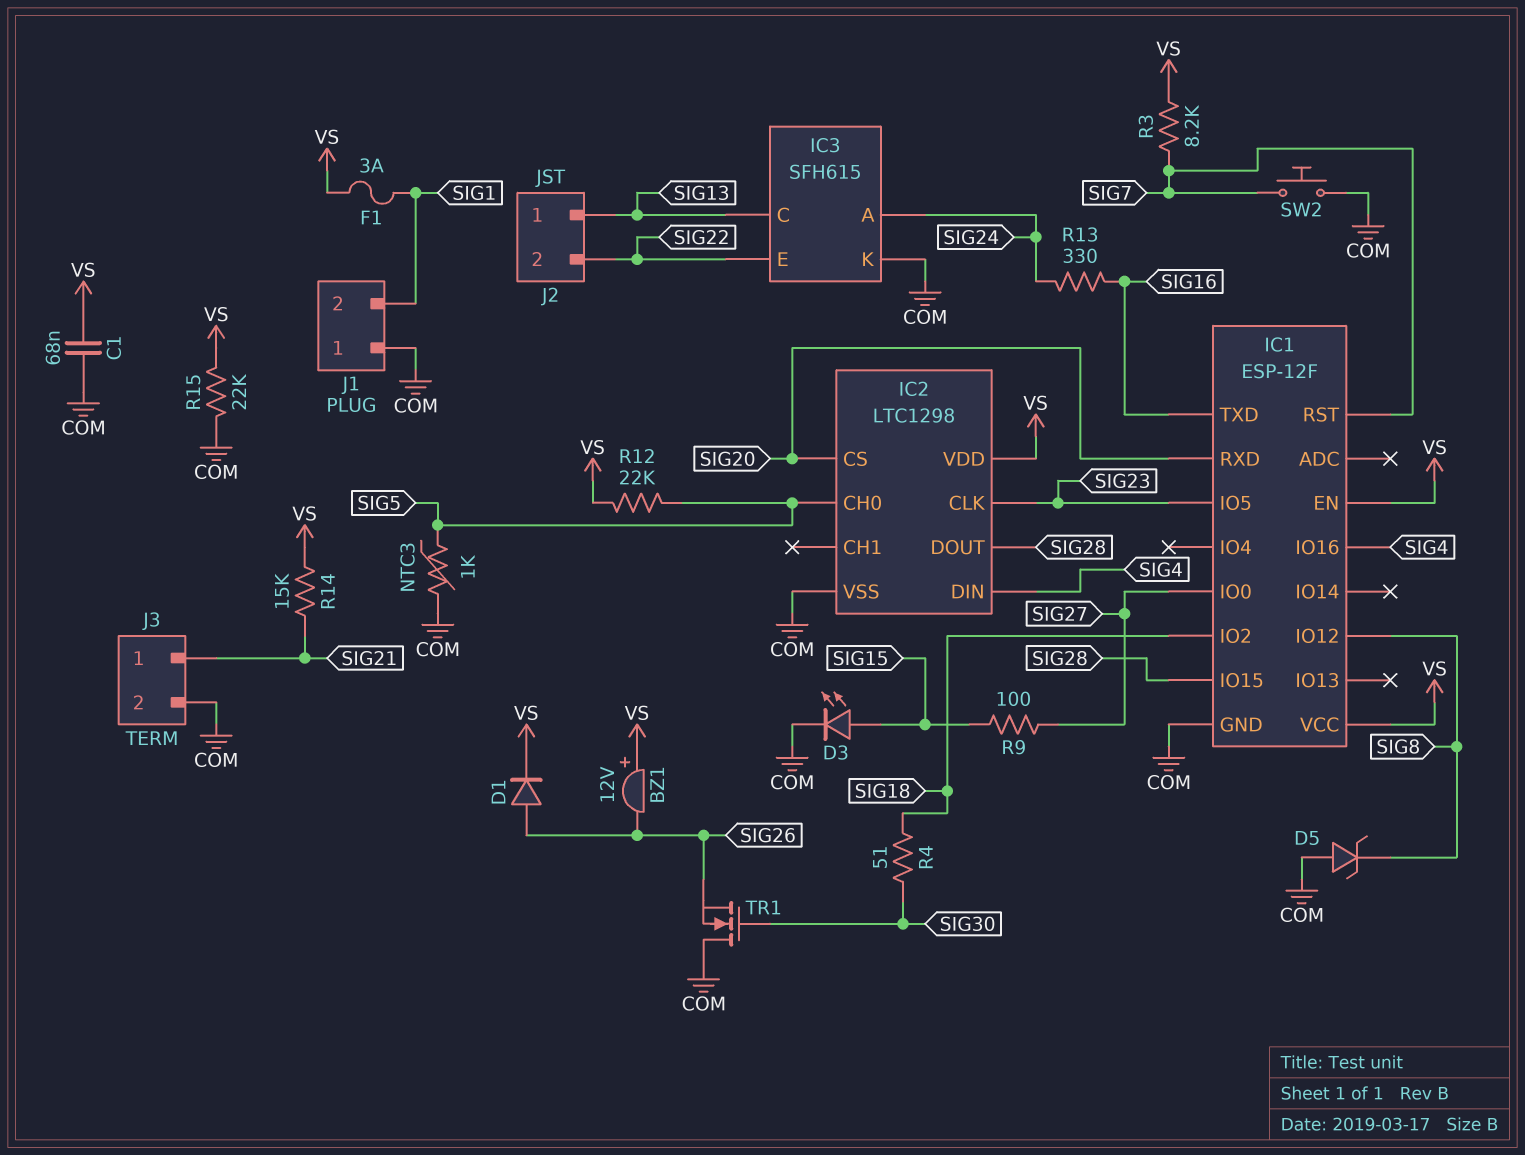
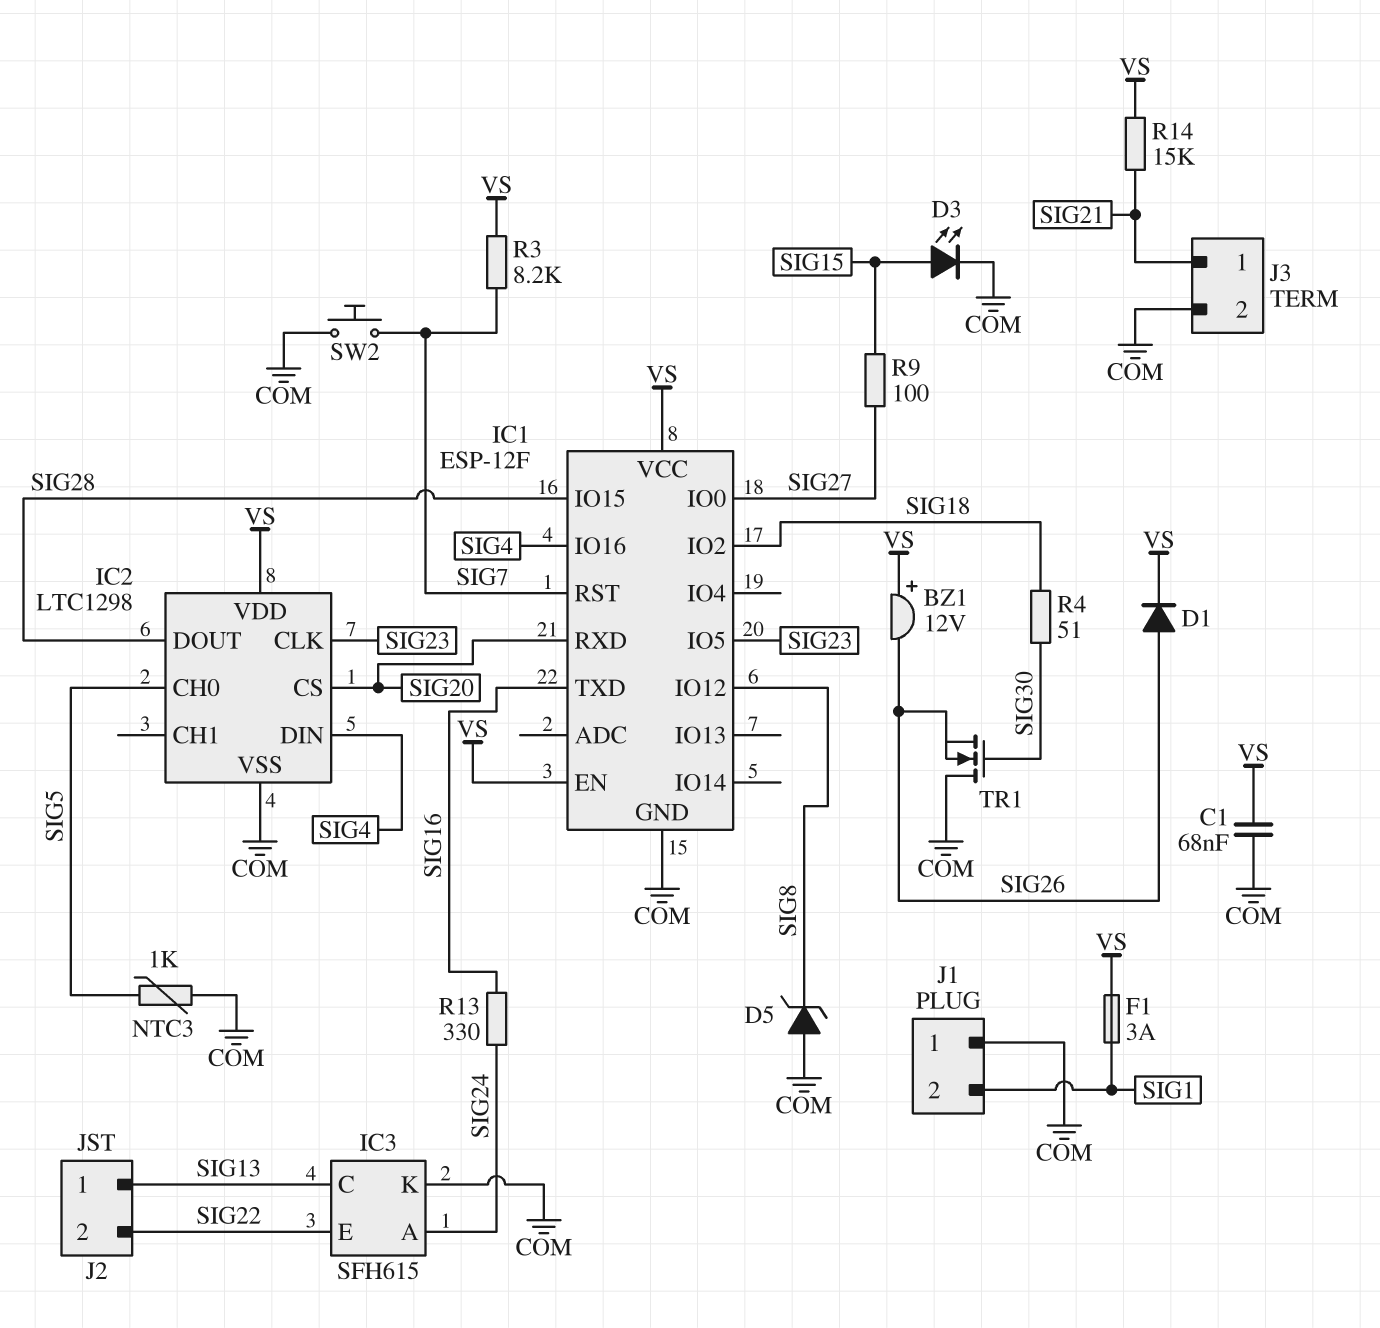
R12: 22k (SIG5, VS) -> none
R15: 22k (COM, VS) -> none

